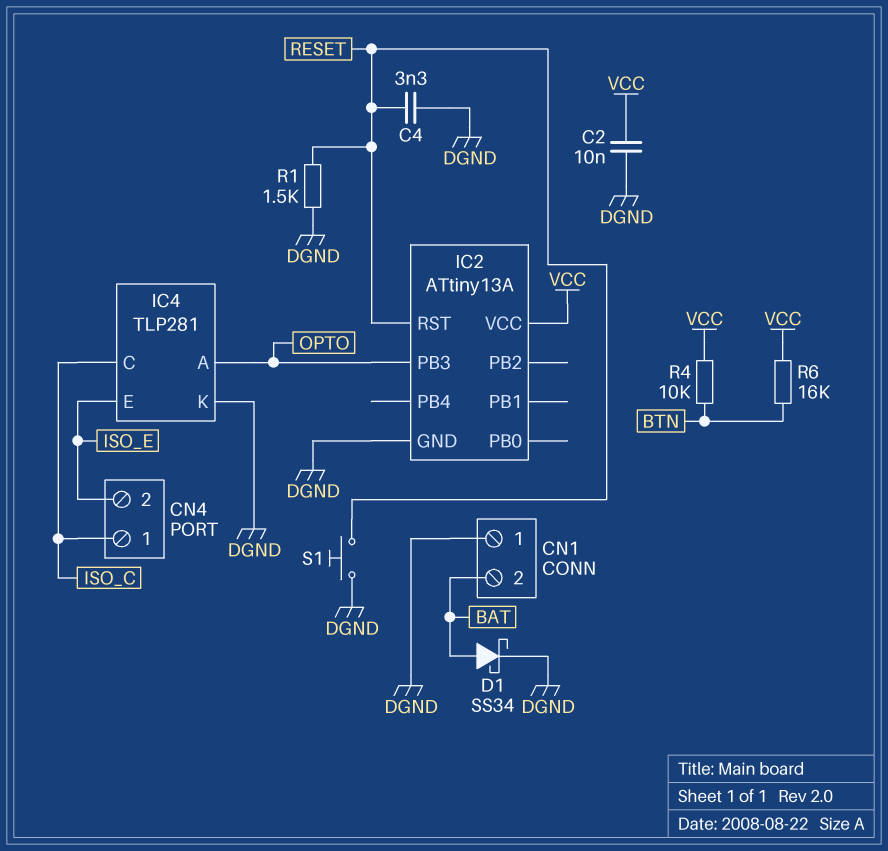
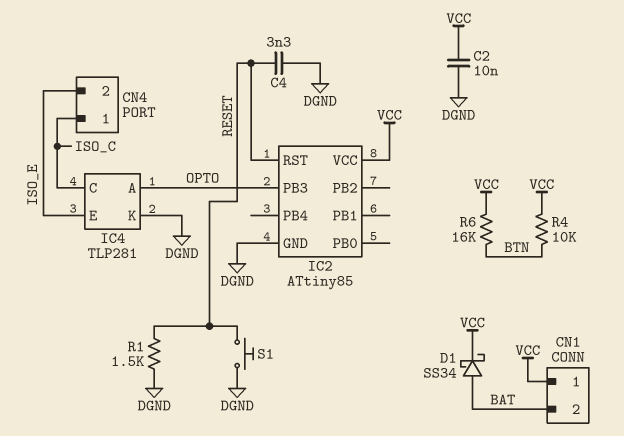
CN1 pin 1: DGND -> VCC
D1: schottky SS34 (A BAT, K DGND) -> schottky SS34 (A BAT, K VCC)
IC2: ATtiny13A -> ATtiny85

